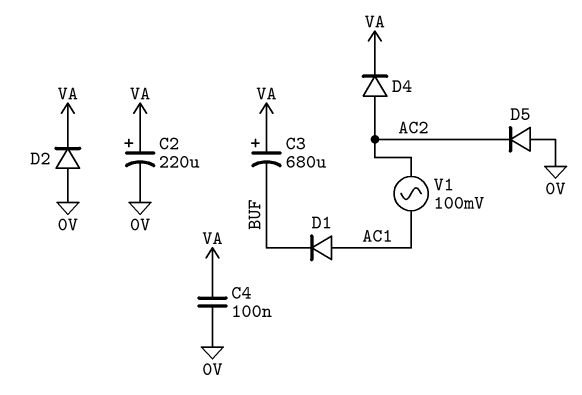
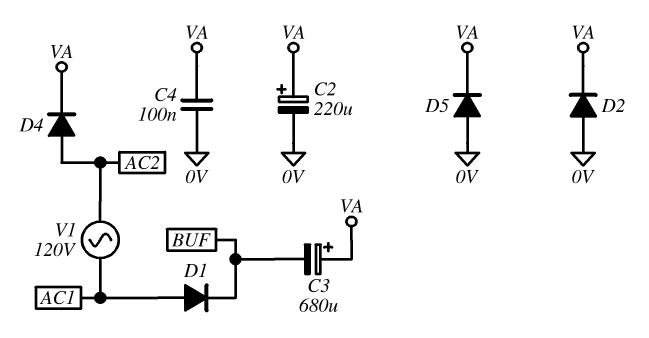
D5: diode (A 0V, K AC2) -> diode (A 0V, K VA)
V1: AC 100mV (AC1, AC2) -> AC 120V (AC1, AC2)

